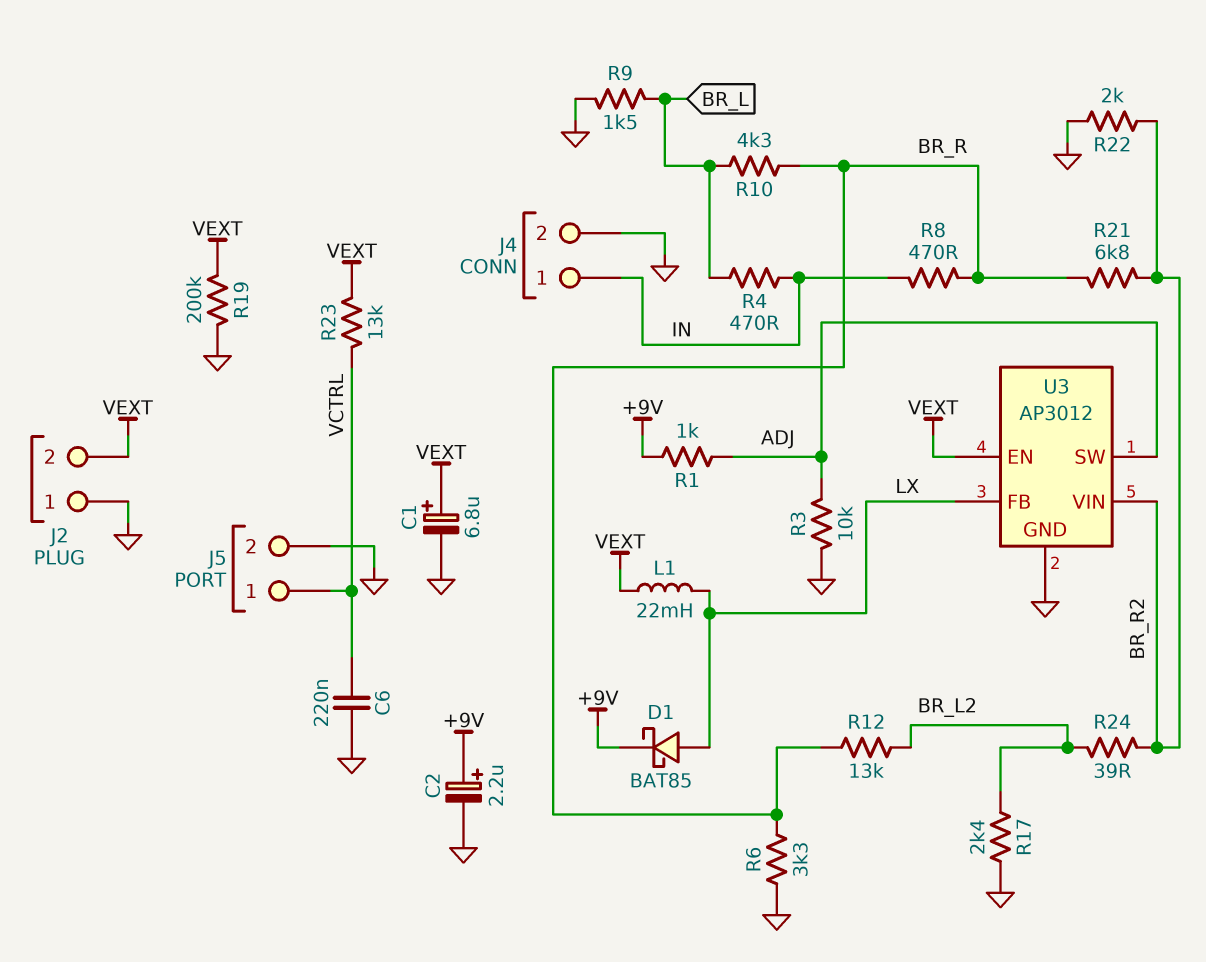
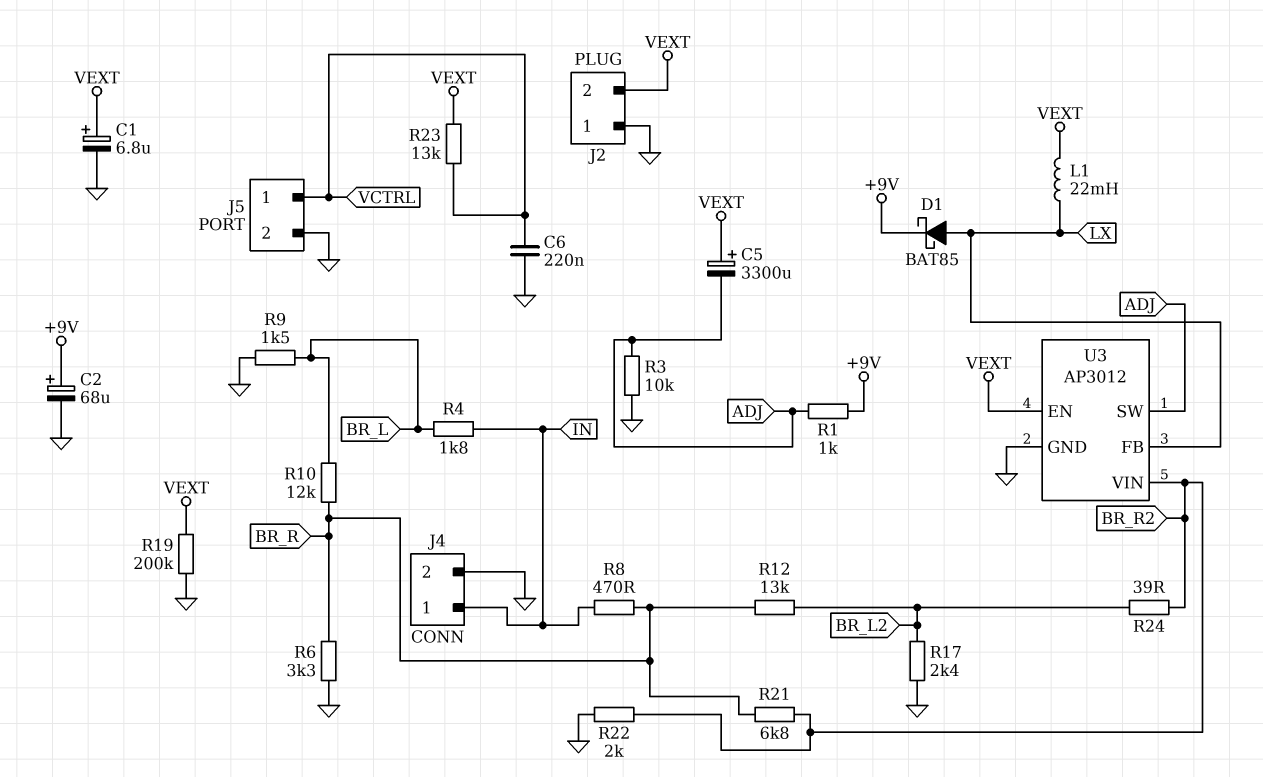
C2: 2.2uF (plus +9V, minus GND) -> 68uF (plus +9V, minus GND)
C5: none -> 3300uF (plus VEXT, minus ADJ)
R4: 470 (BR_L, IN) -> 1.8k (BR_L, IN)
R10: 4.3k (BR_L, BR_R) -> 12k (BR_L, BR_R)

